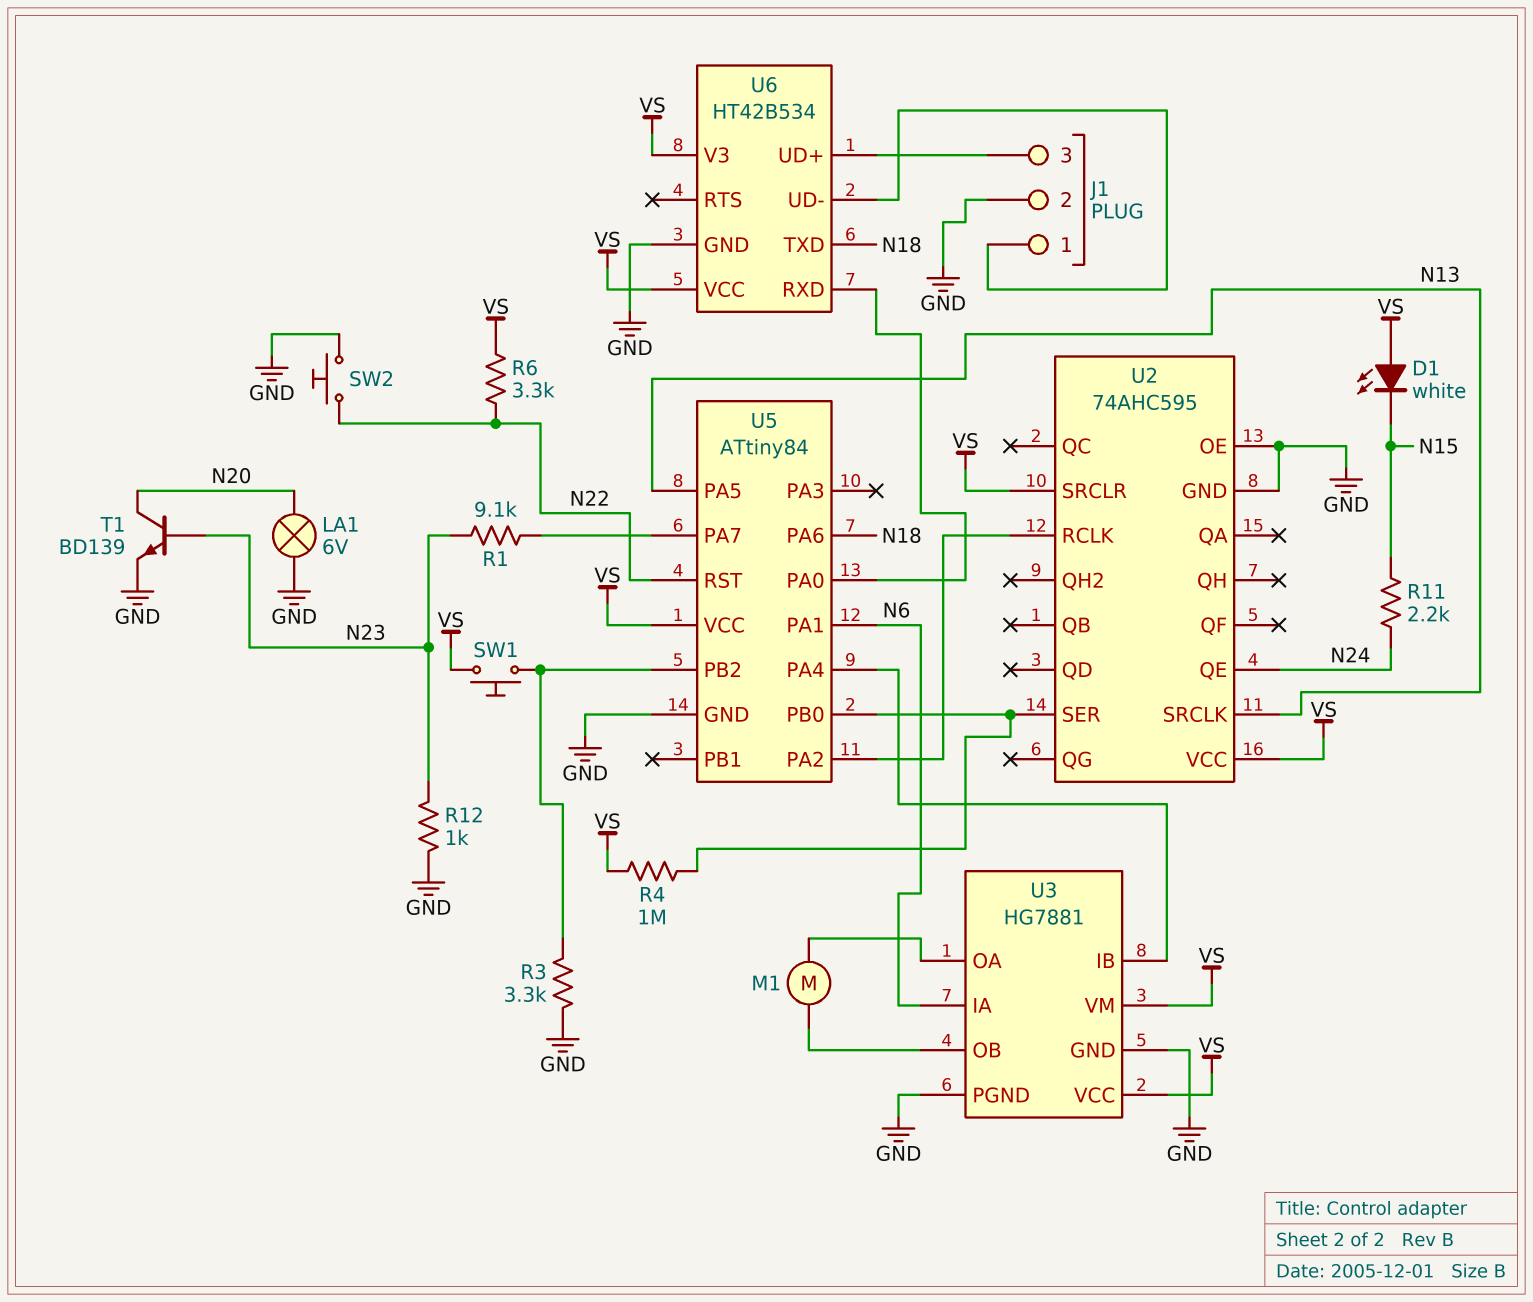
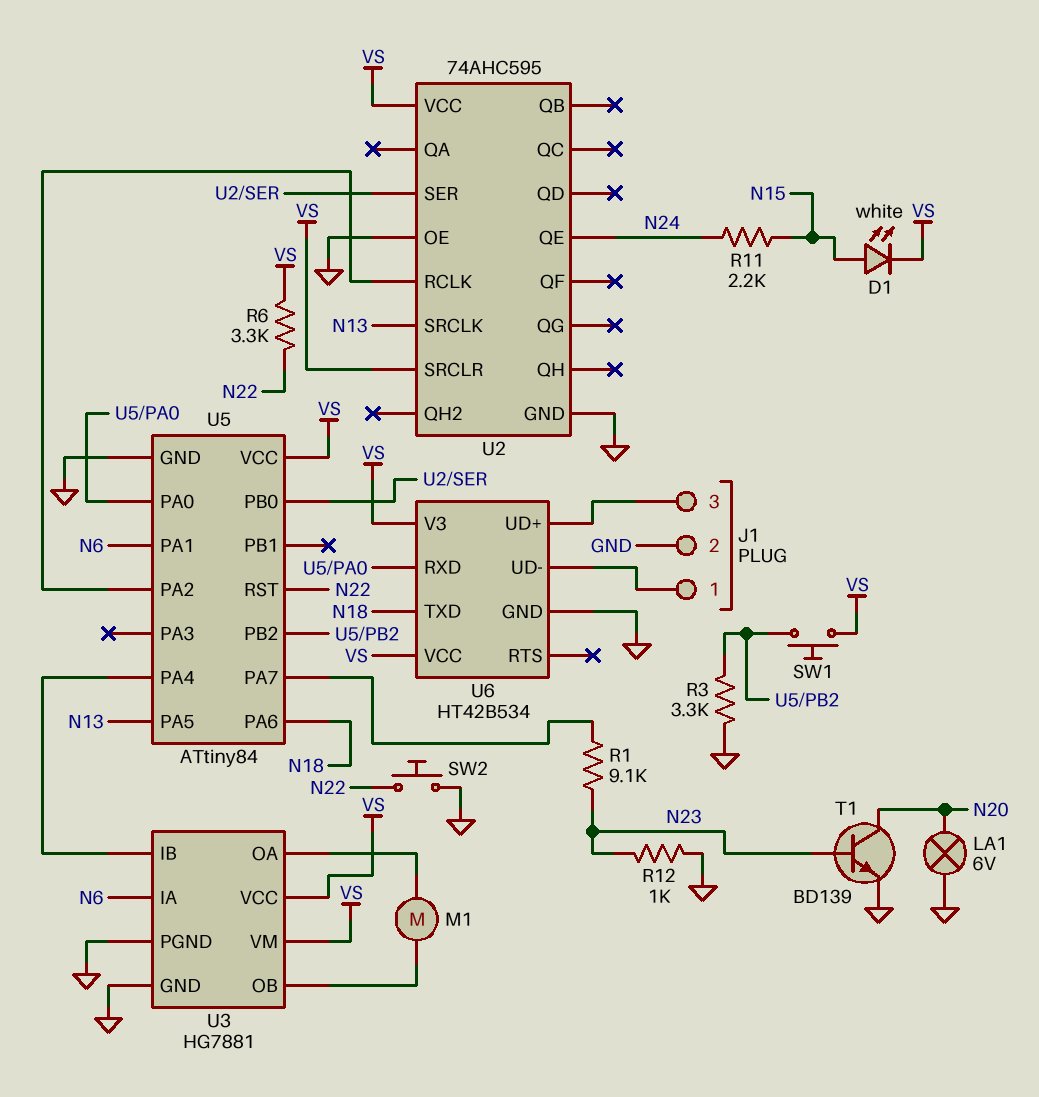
D1: LED white (A VS, K N15) -> LED white (A N15, K VS)
R4: 1M (U2/SER, VS) -> none

